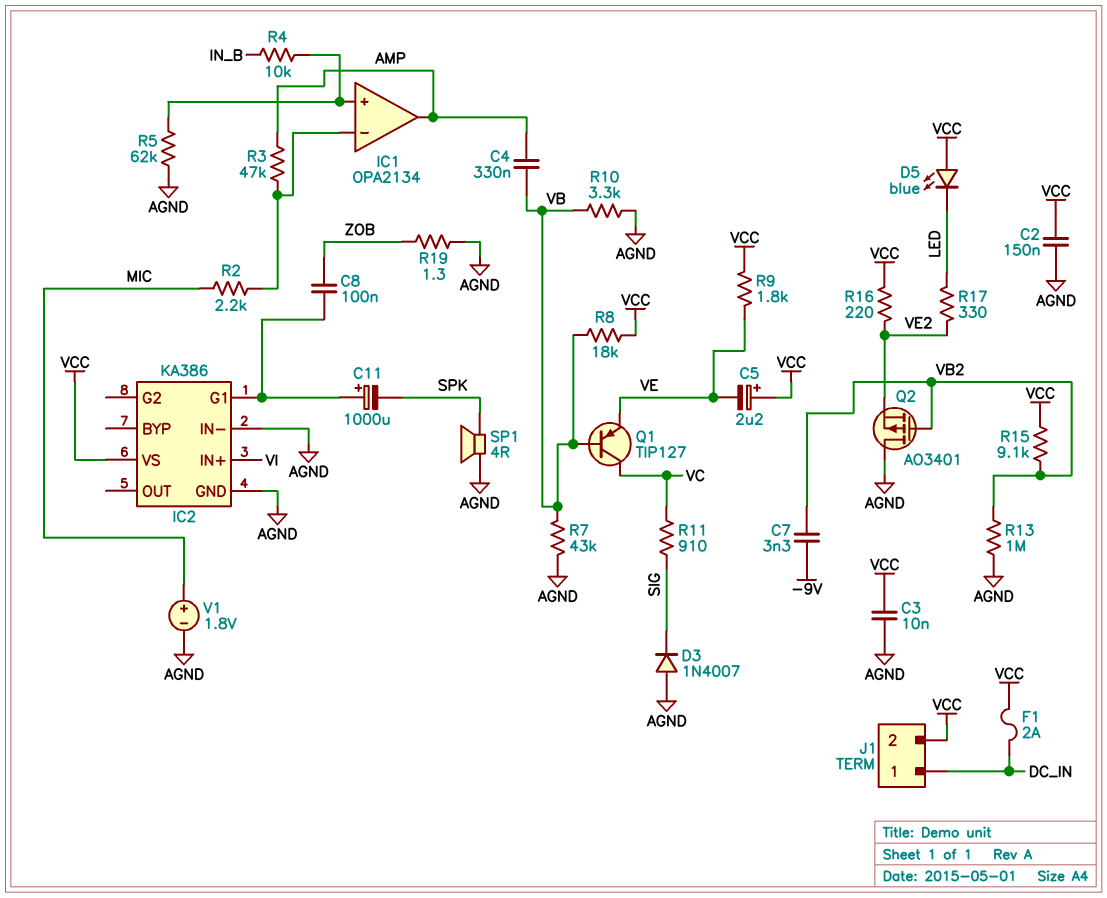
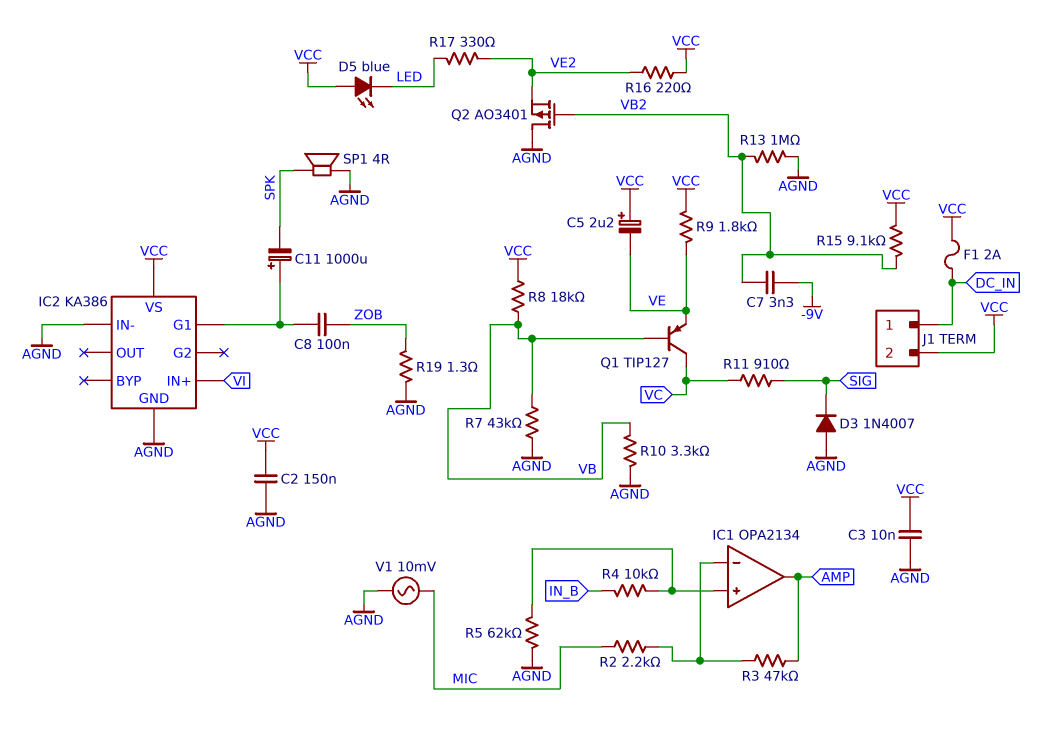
C4: 330nF (AMP, VB) -> none
V1: 1.8V (plus MIC, minus AGND) -> AC 10mV (AGND, MIC)

